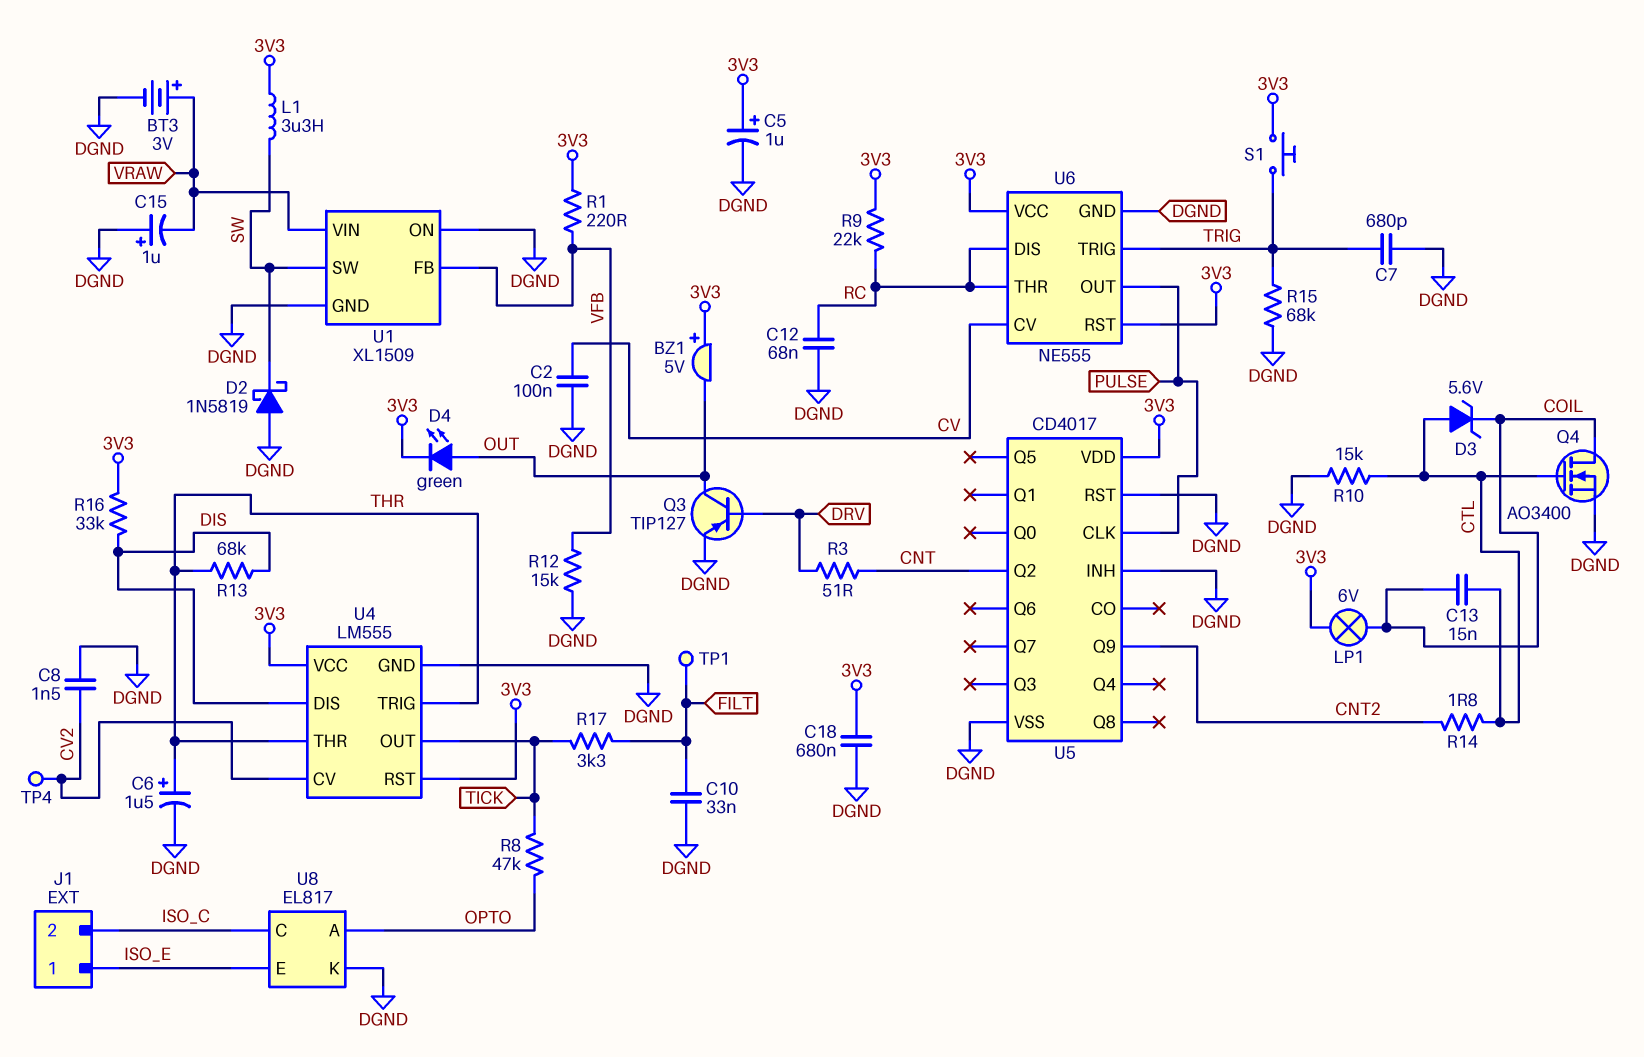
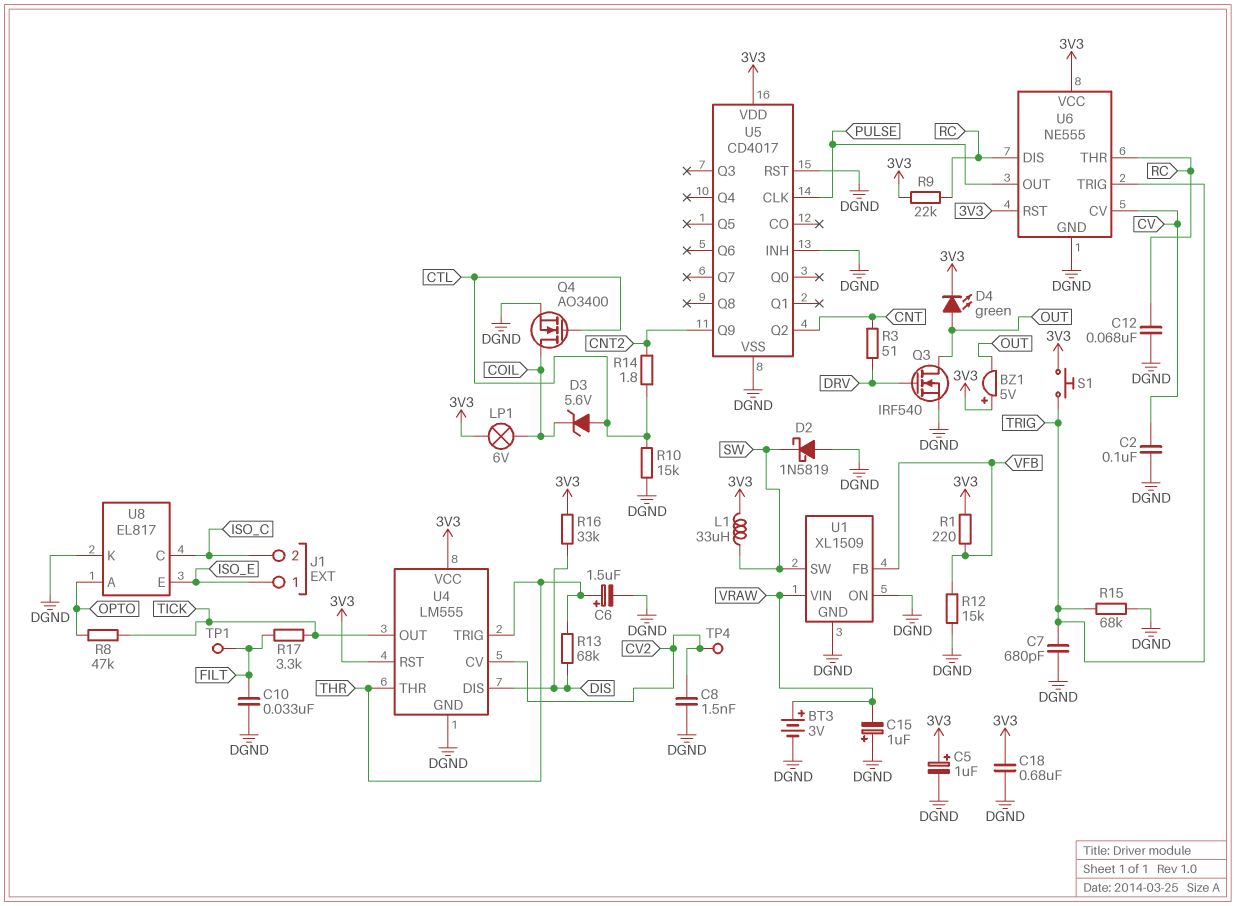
C13: 15nF (COIL, CTL) -> none
L1: 3.3uH (3V3, SW) -> 33uH (3V3, SW)
Q3: PNP TIP127 (B DRV, C OUT, E DGND) -> NMOS IRF540 (G DRV, D OUT, S DGND)

